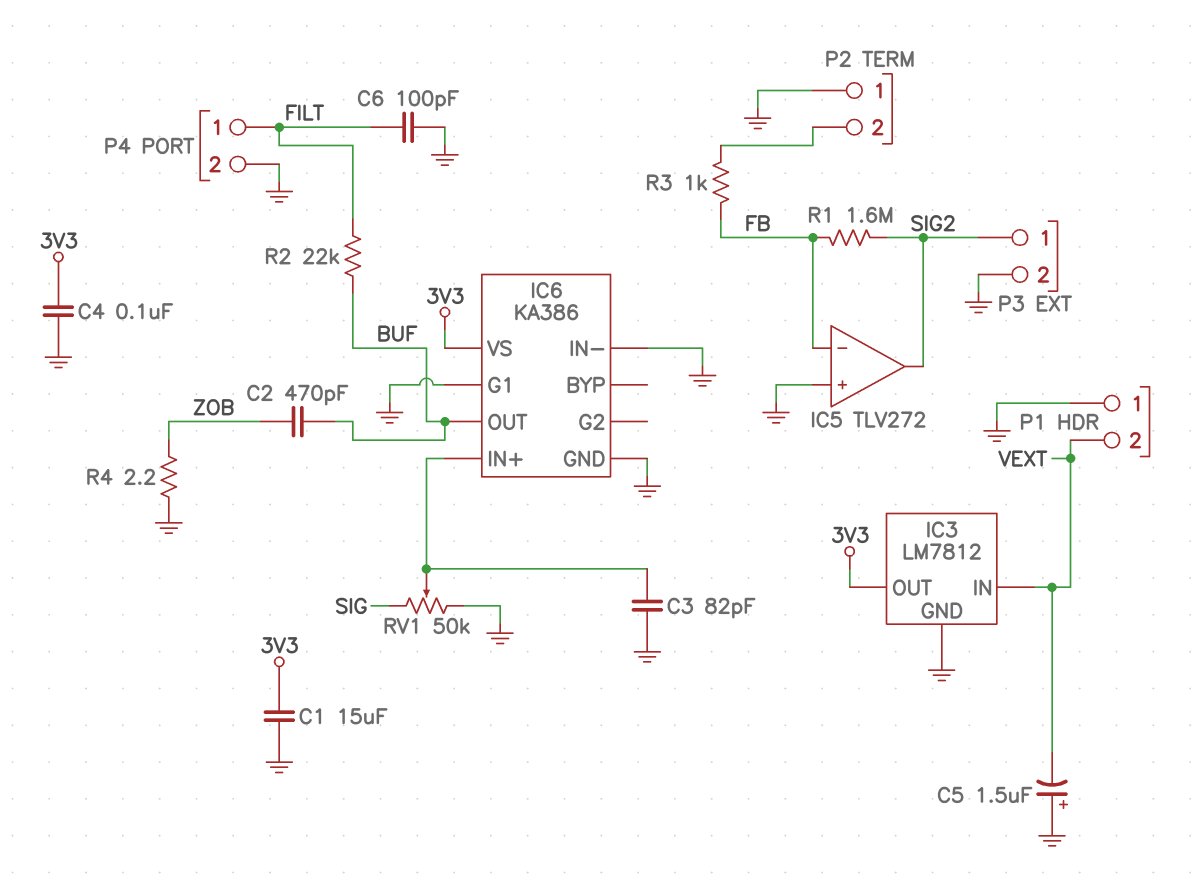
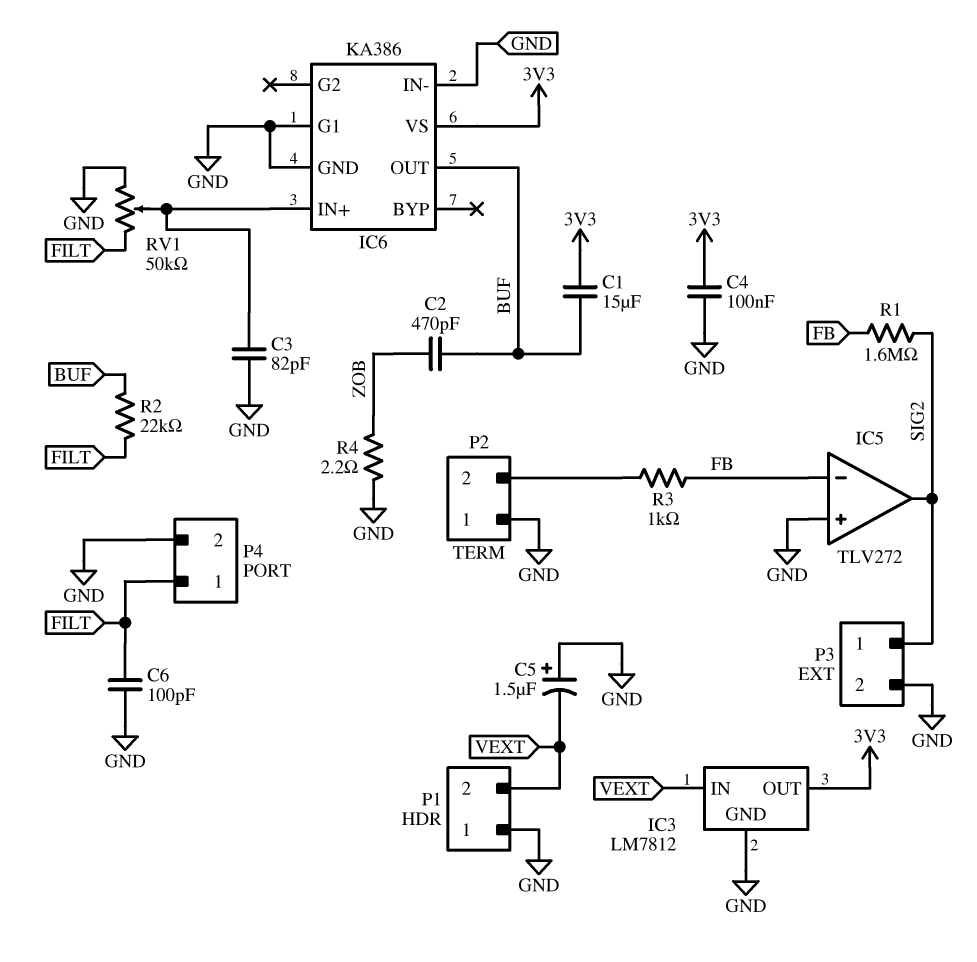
C1: 15uF (3V3, GND) -> 15uF (3V3, BUF)
RV1: 50k (GND, SIG, wiper IC6/IN+) -> 50k (FILT, GND, wiper IC6/IN+)

